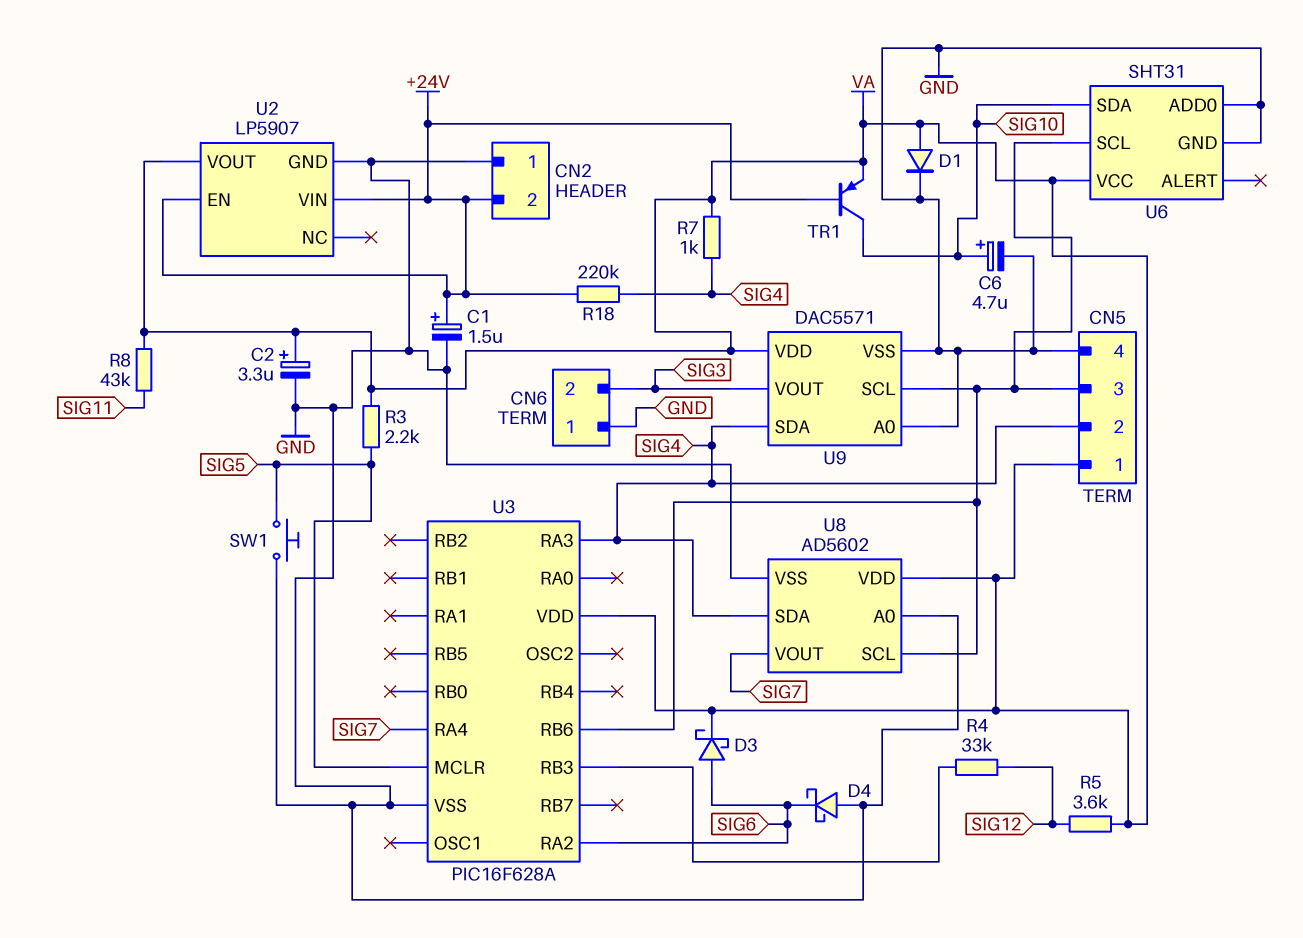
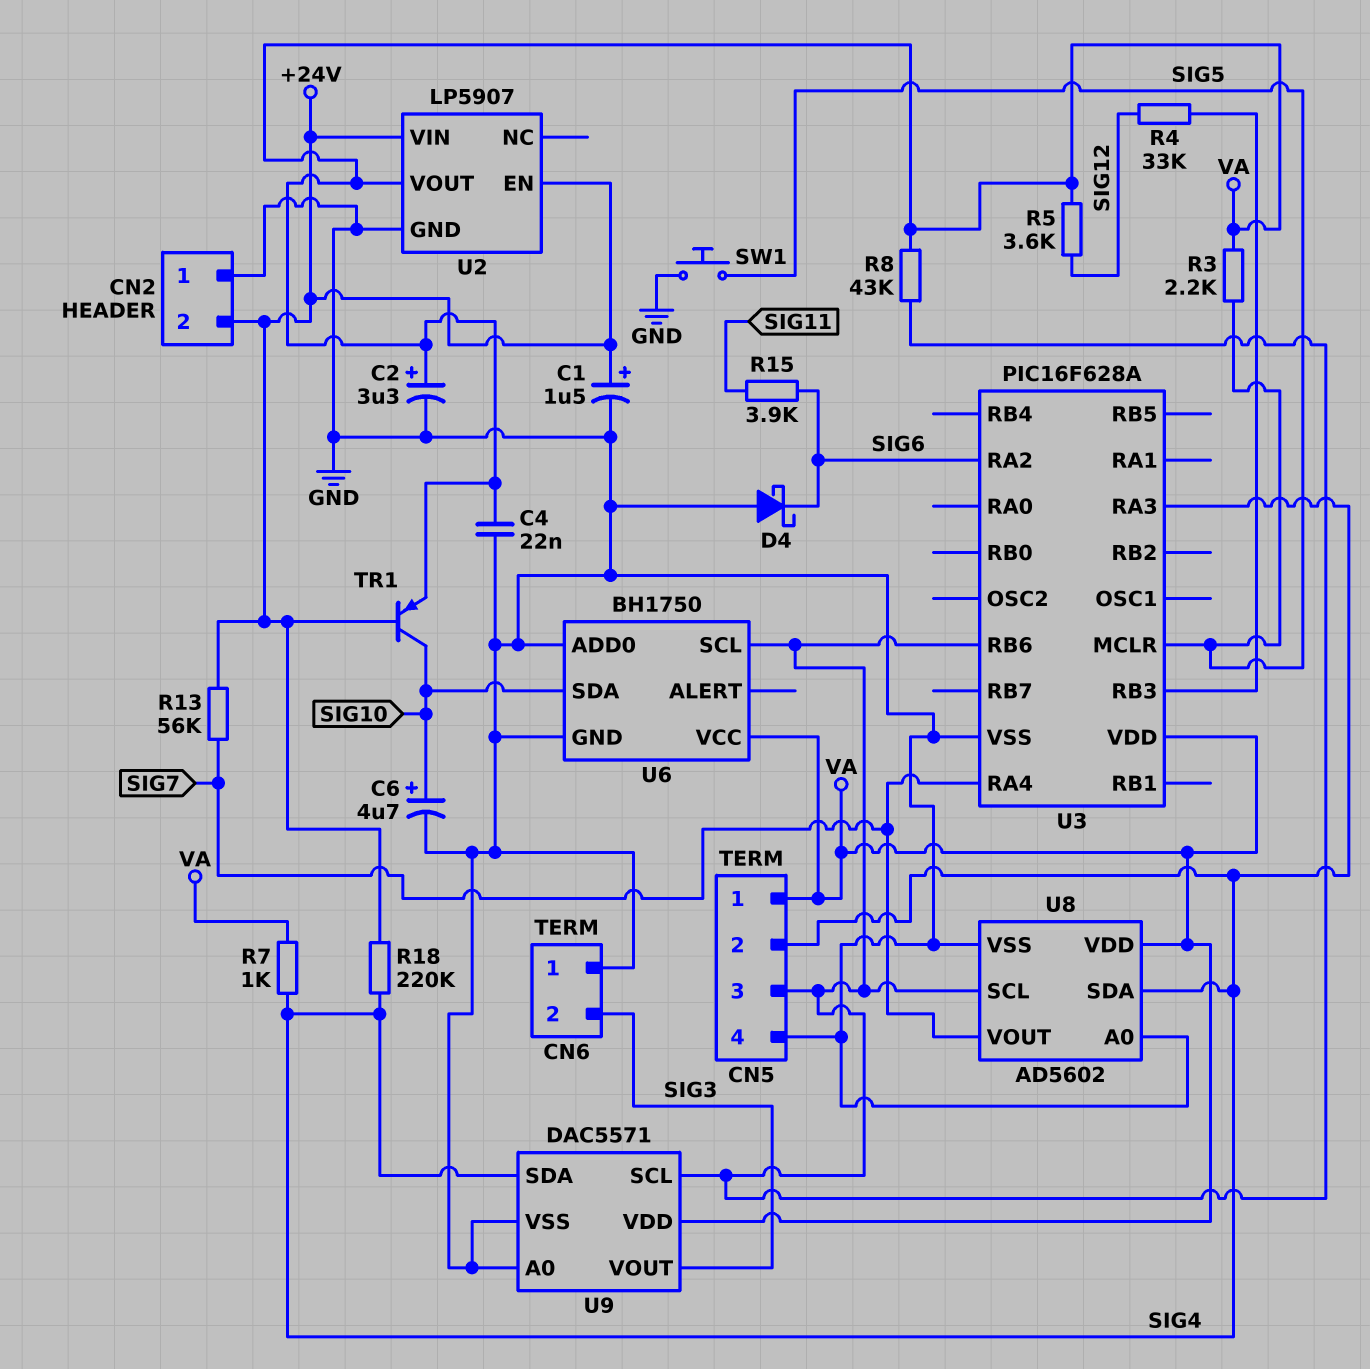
C4: none -> 22nF (GND, VA)
D1: diode (A VA, K GND) -> none
D3: schottky (A SIG6, K VA) -> none
R8: 43k (SIG11, VA) -> 43k (CN5/3, VA)
R13: none -> 56k (+24V, SIG7)
R15: none -> 3.9k (SIG6, SIG11)
U6: SHT31 -> BH1750

